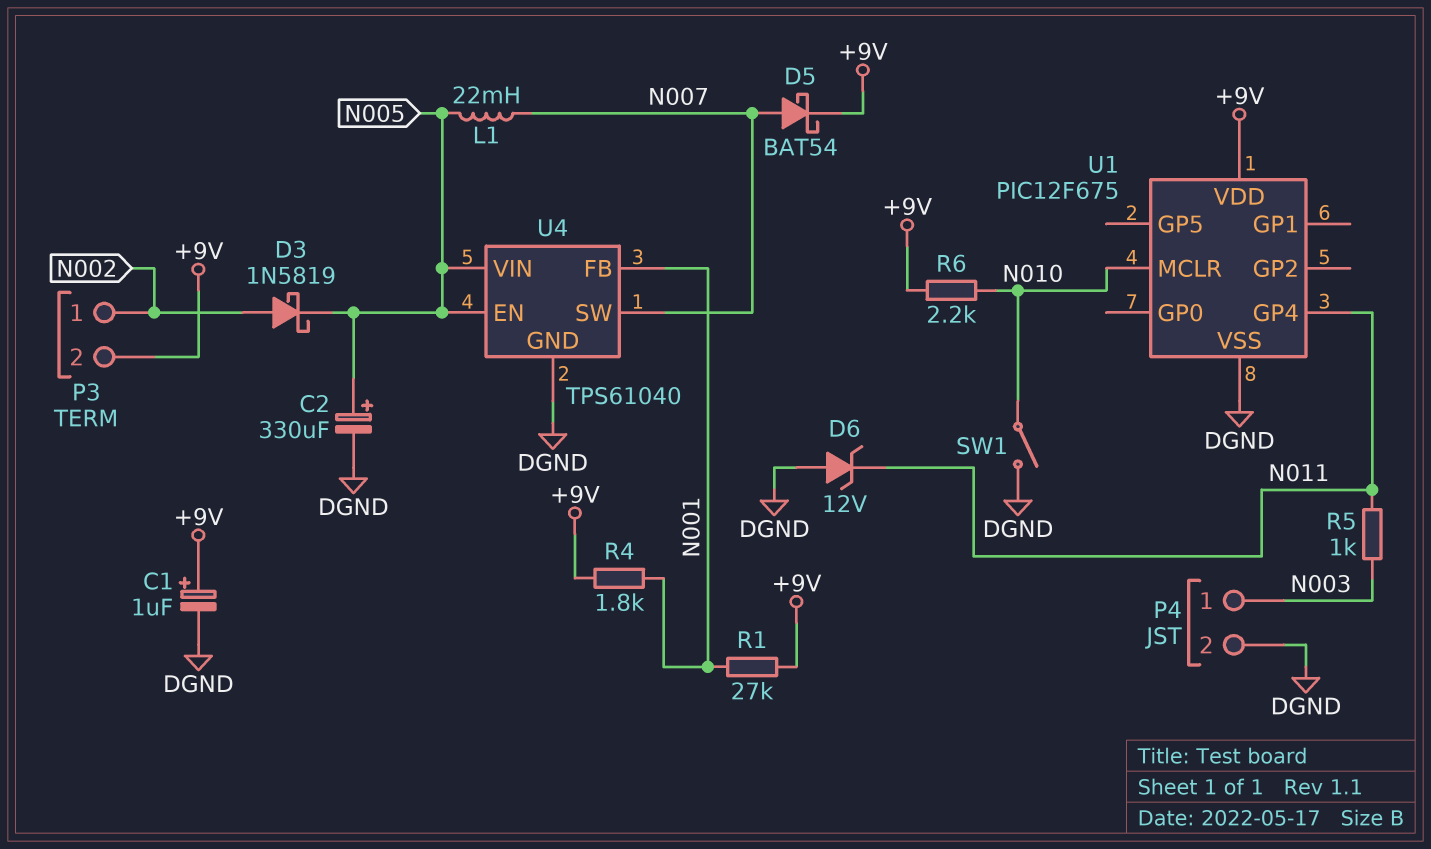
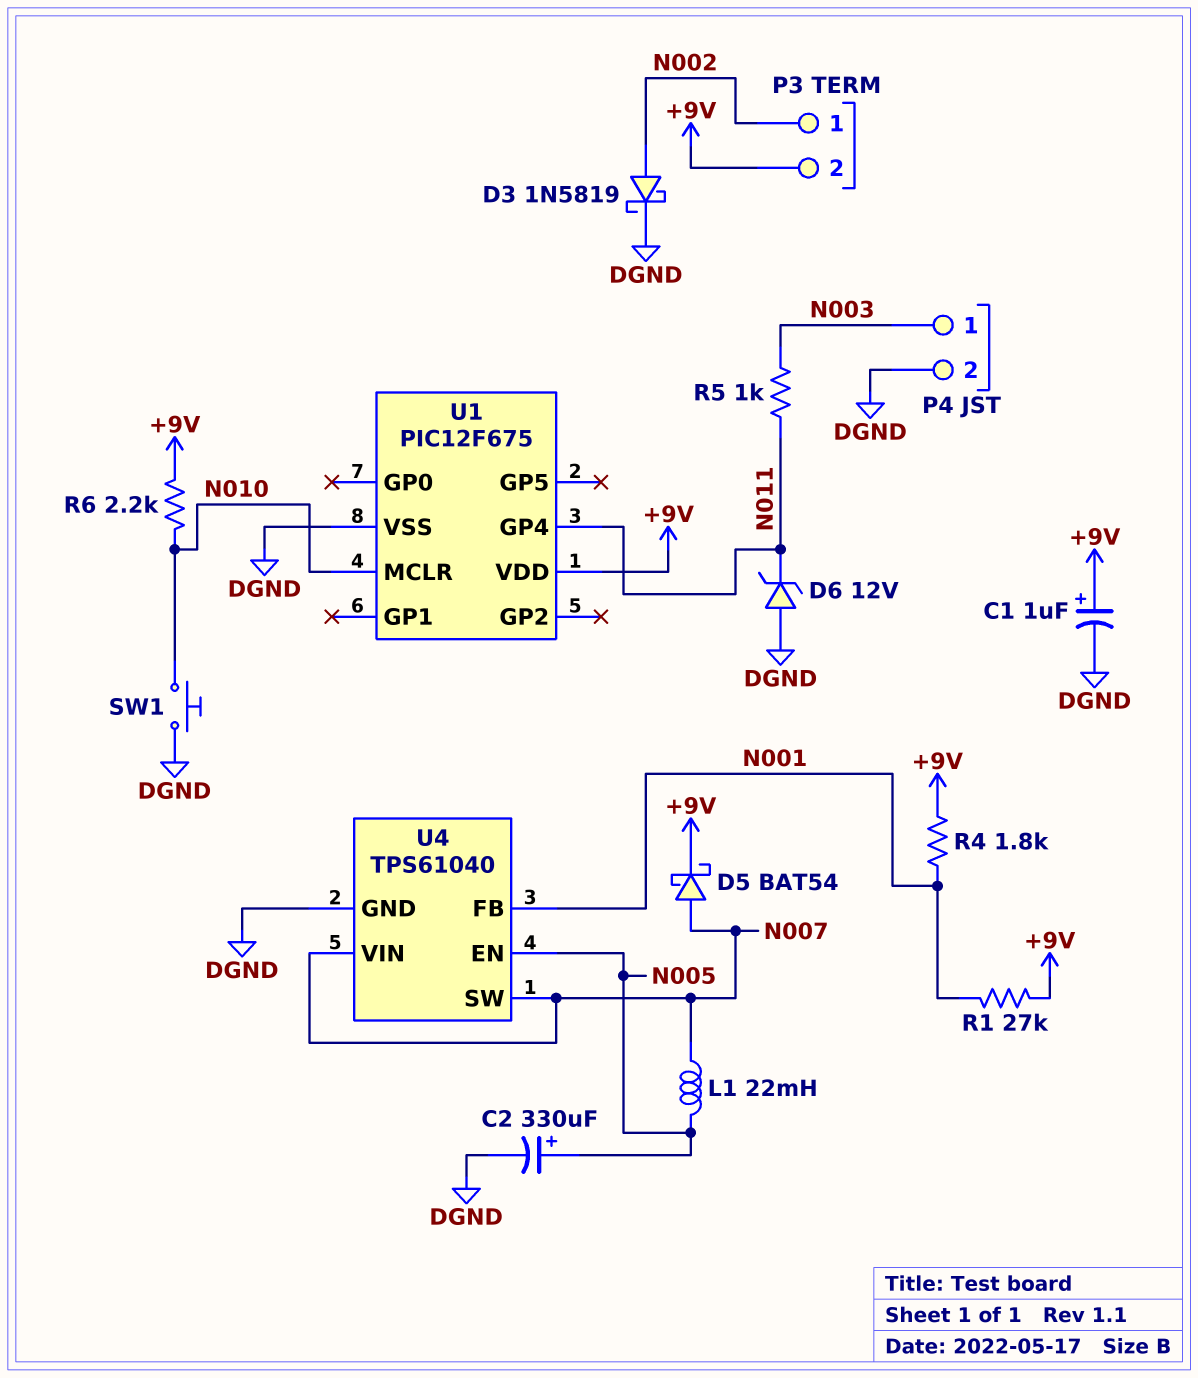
D3: schottky 1N5819 (A N002, K N005) -> schottky 1N5819 (A N002, K DGND)
SW1: switch (DGND, N010) -> button (DGND, N010)
U4 pin VIN: N005 -> N007

